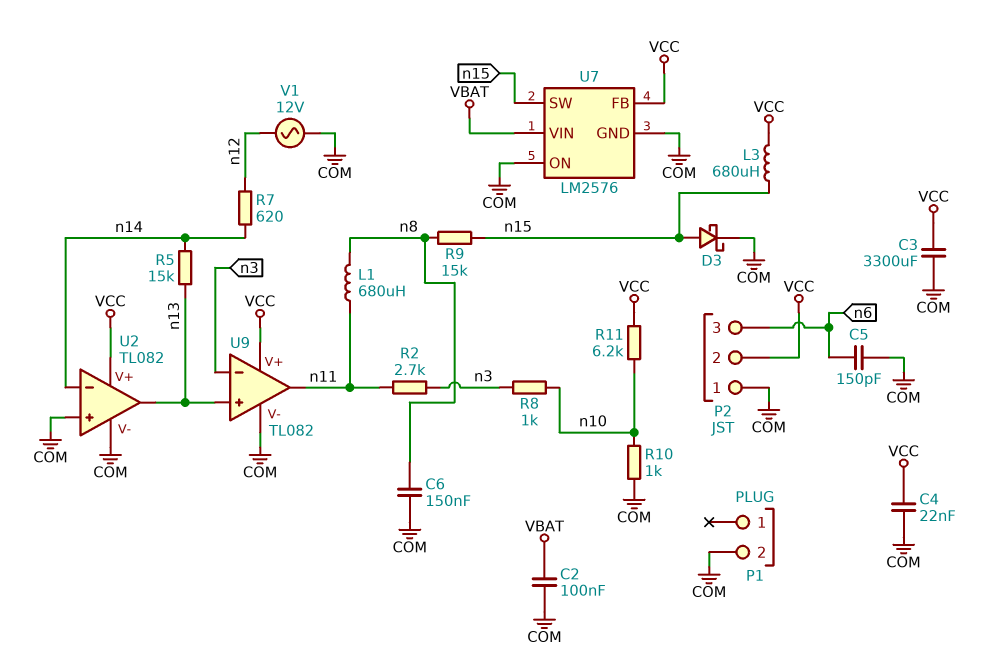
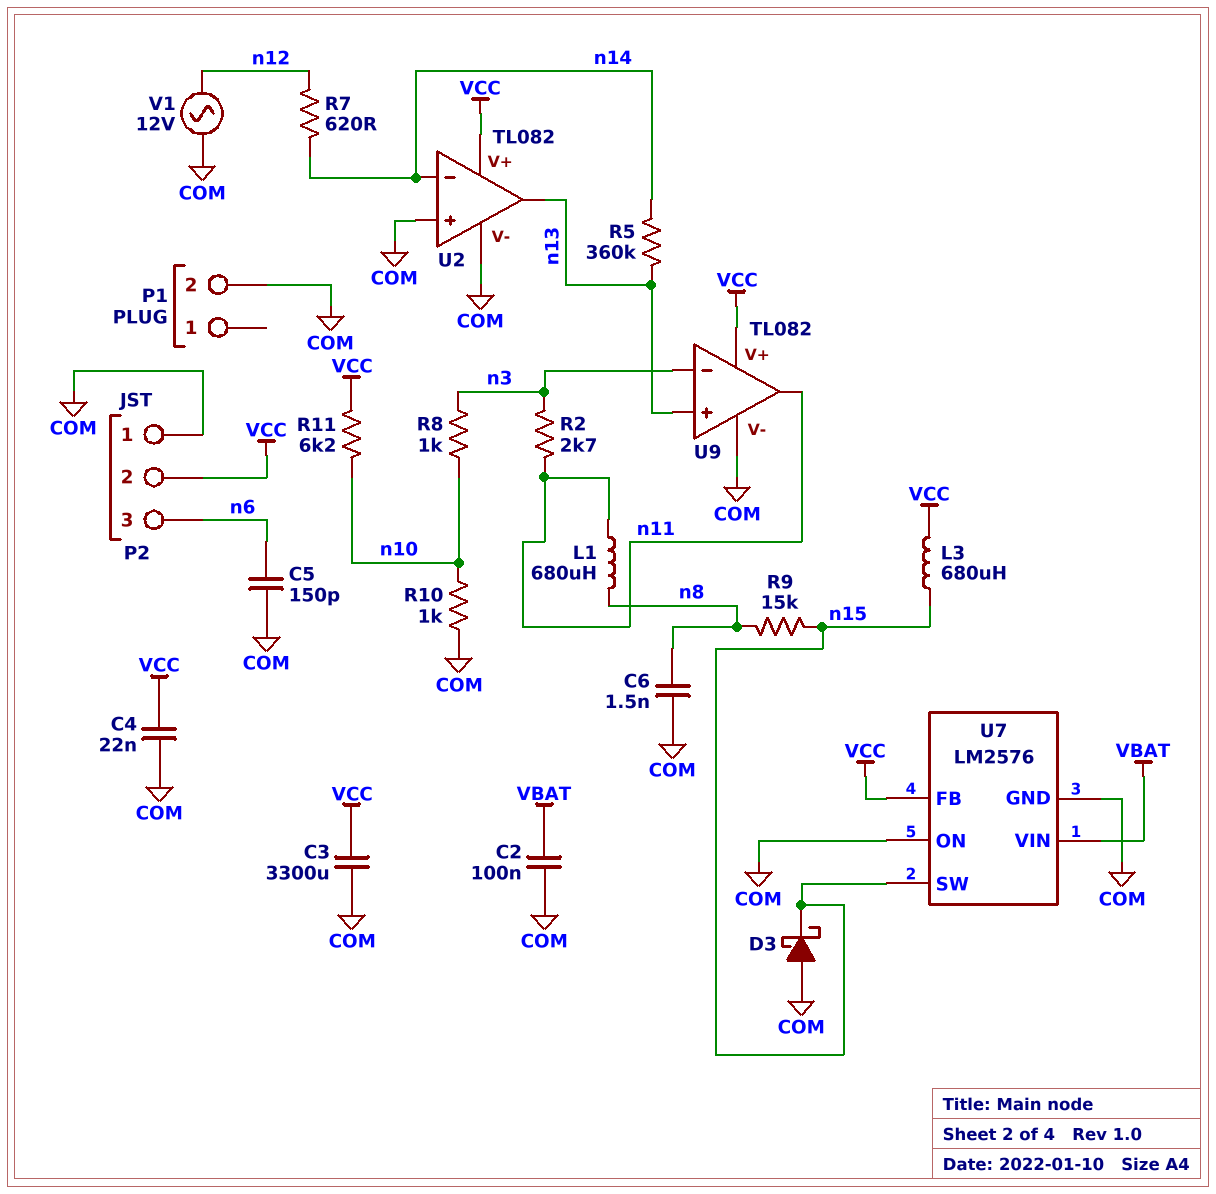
C6: 150nF (COM, n8) -> 1.5nF (COM, n8)
D3: schottky (A n15, K COM) -> schottky (A COM, K n15)
R5: 15k (n13, n14) -> 360k (n13, n14)

